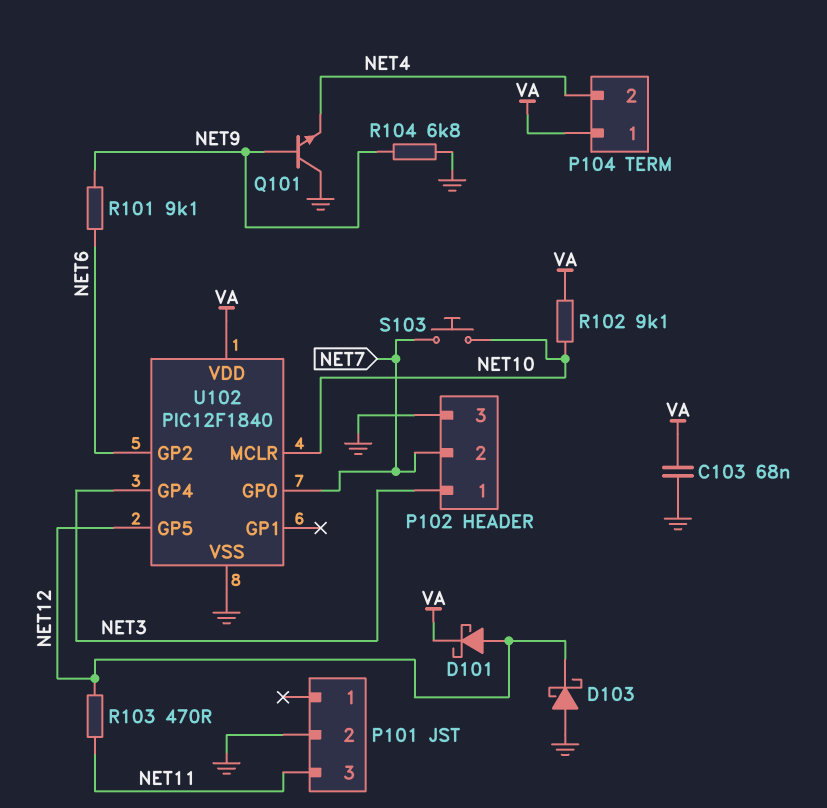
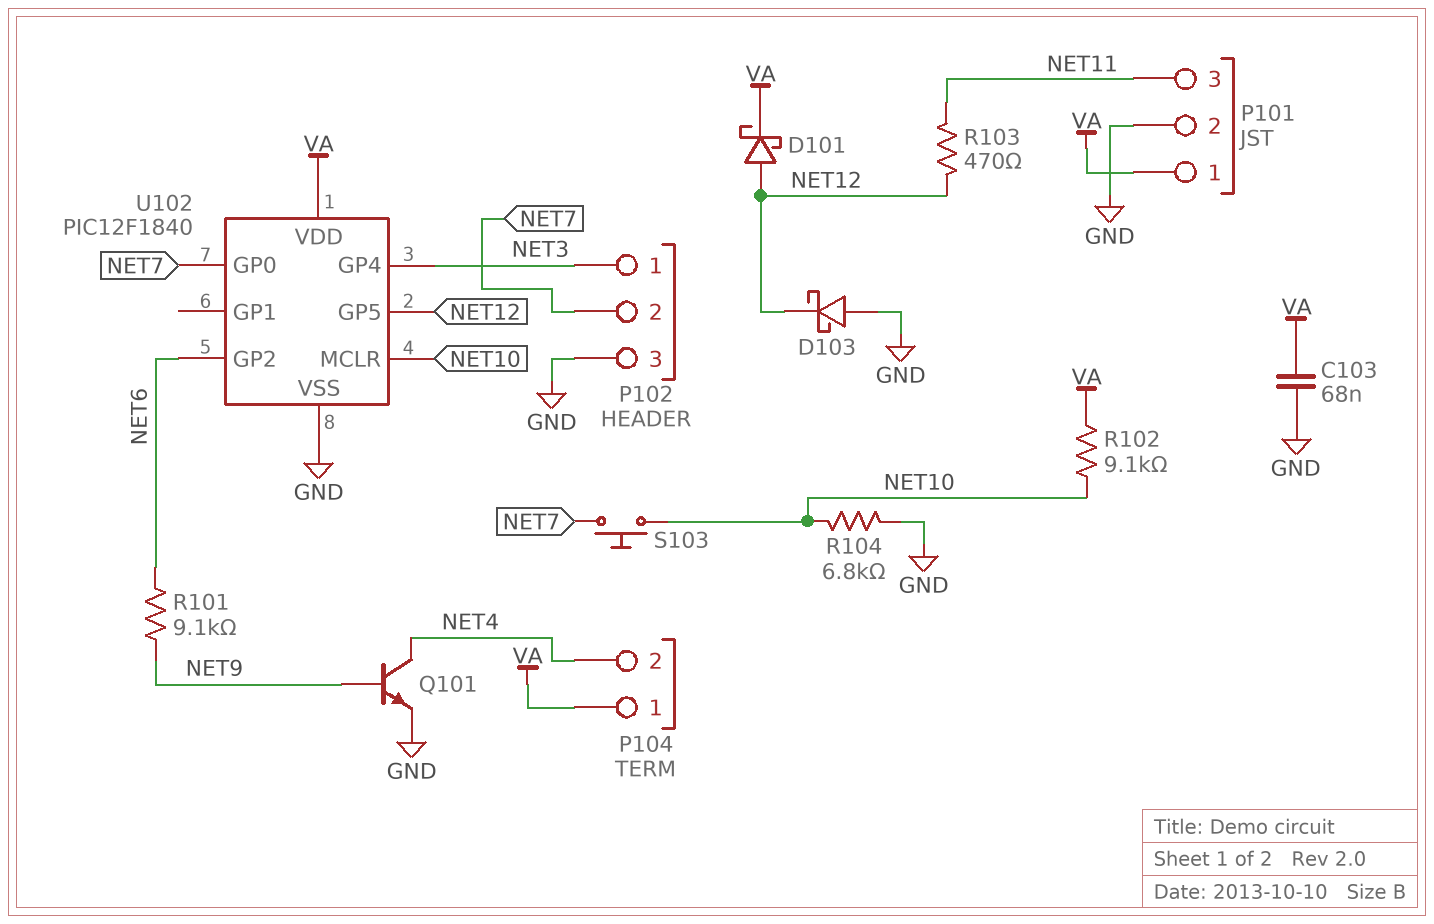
P101 pin 1: none -> VA
Q101: NPN (B NET9, C GND, E NET4) -> NPN (B NET9, C NET4, E GND)
R104: 6.8k (GND, NET9) -> 6.8k (GND, NET10)

